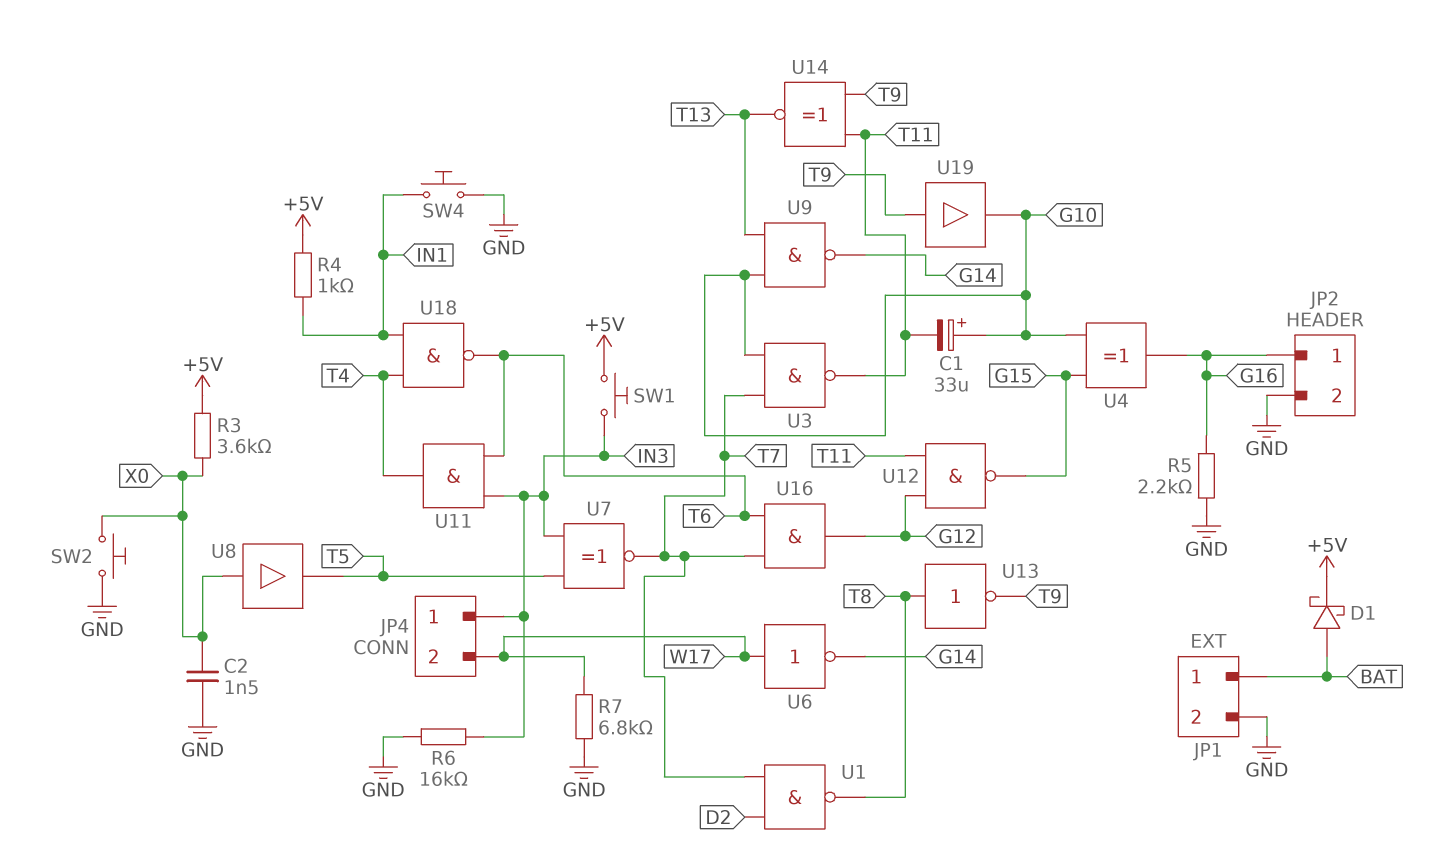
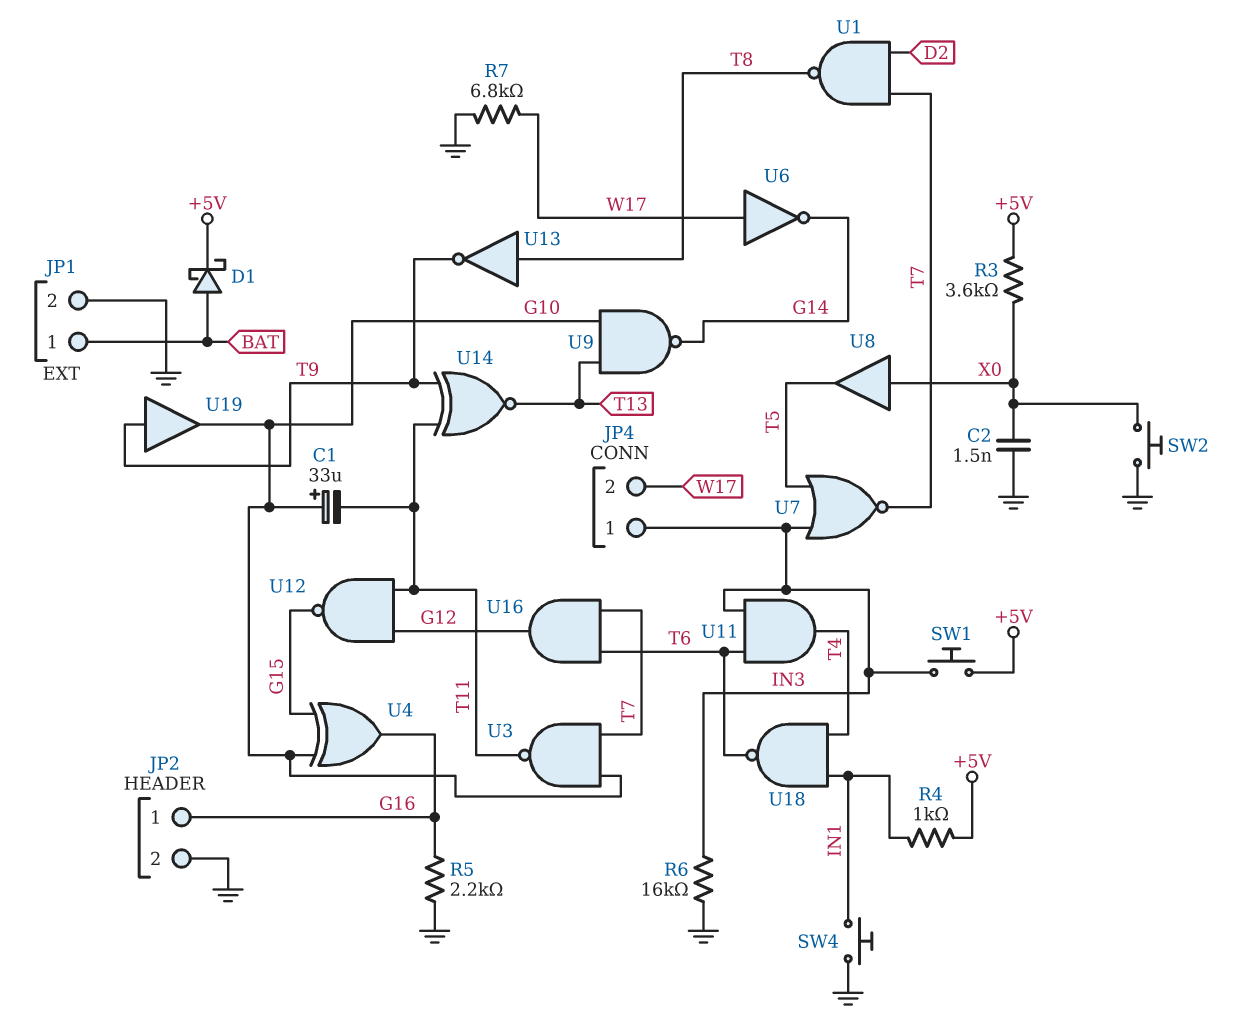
U7: XNOR (in IN3, in T5, out T7) -> NOR (in IN3, in T5, out T7)

